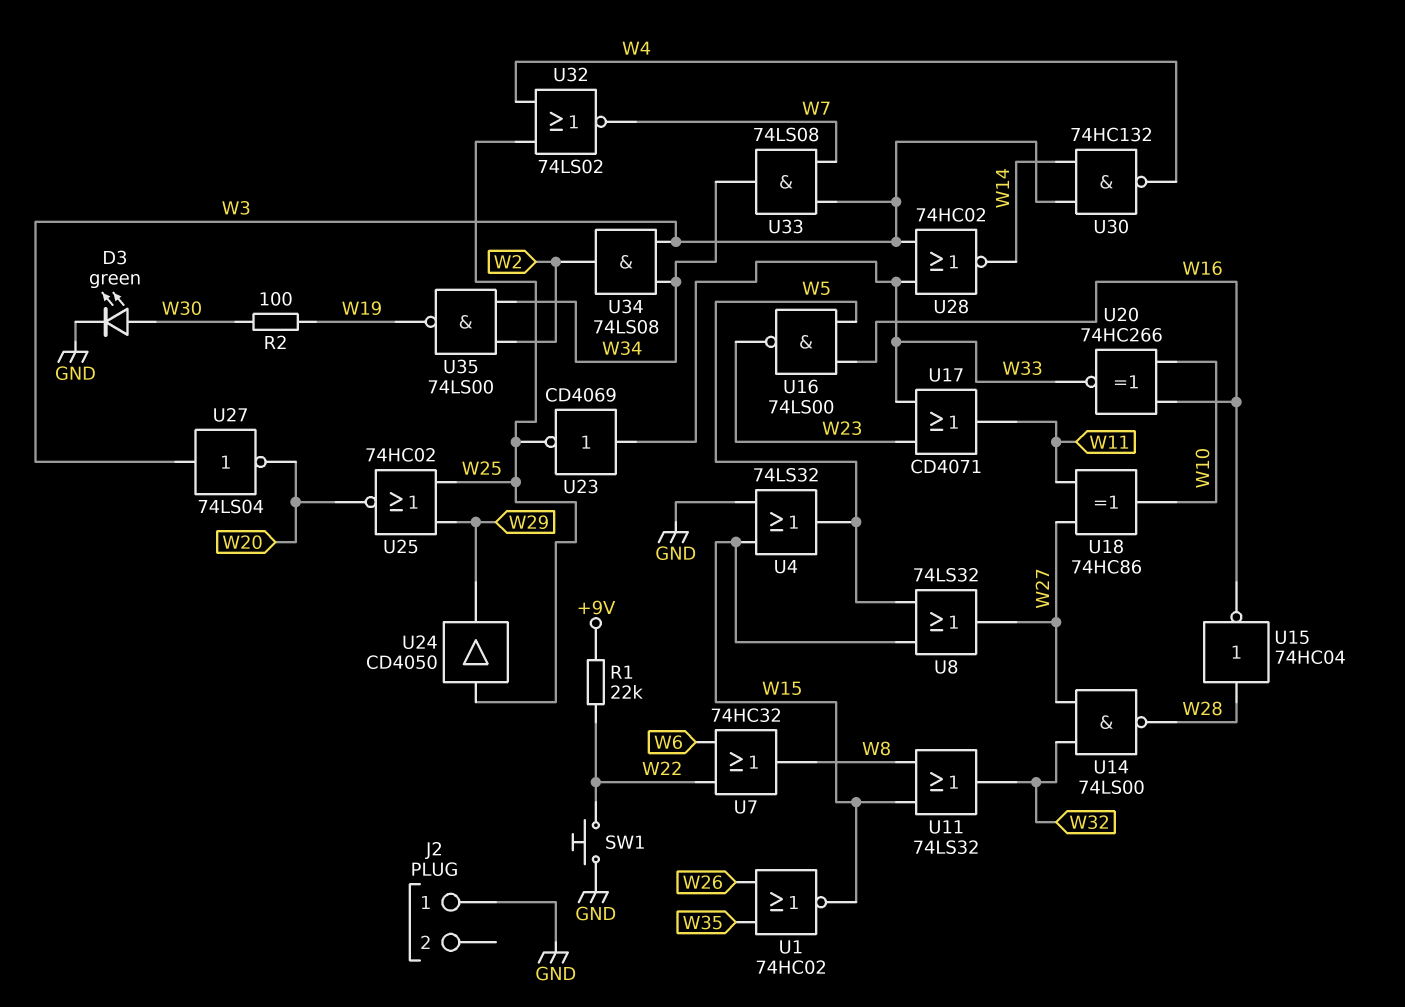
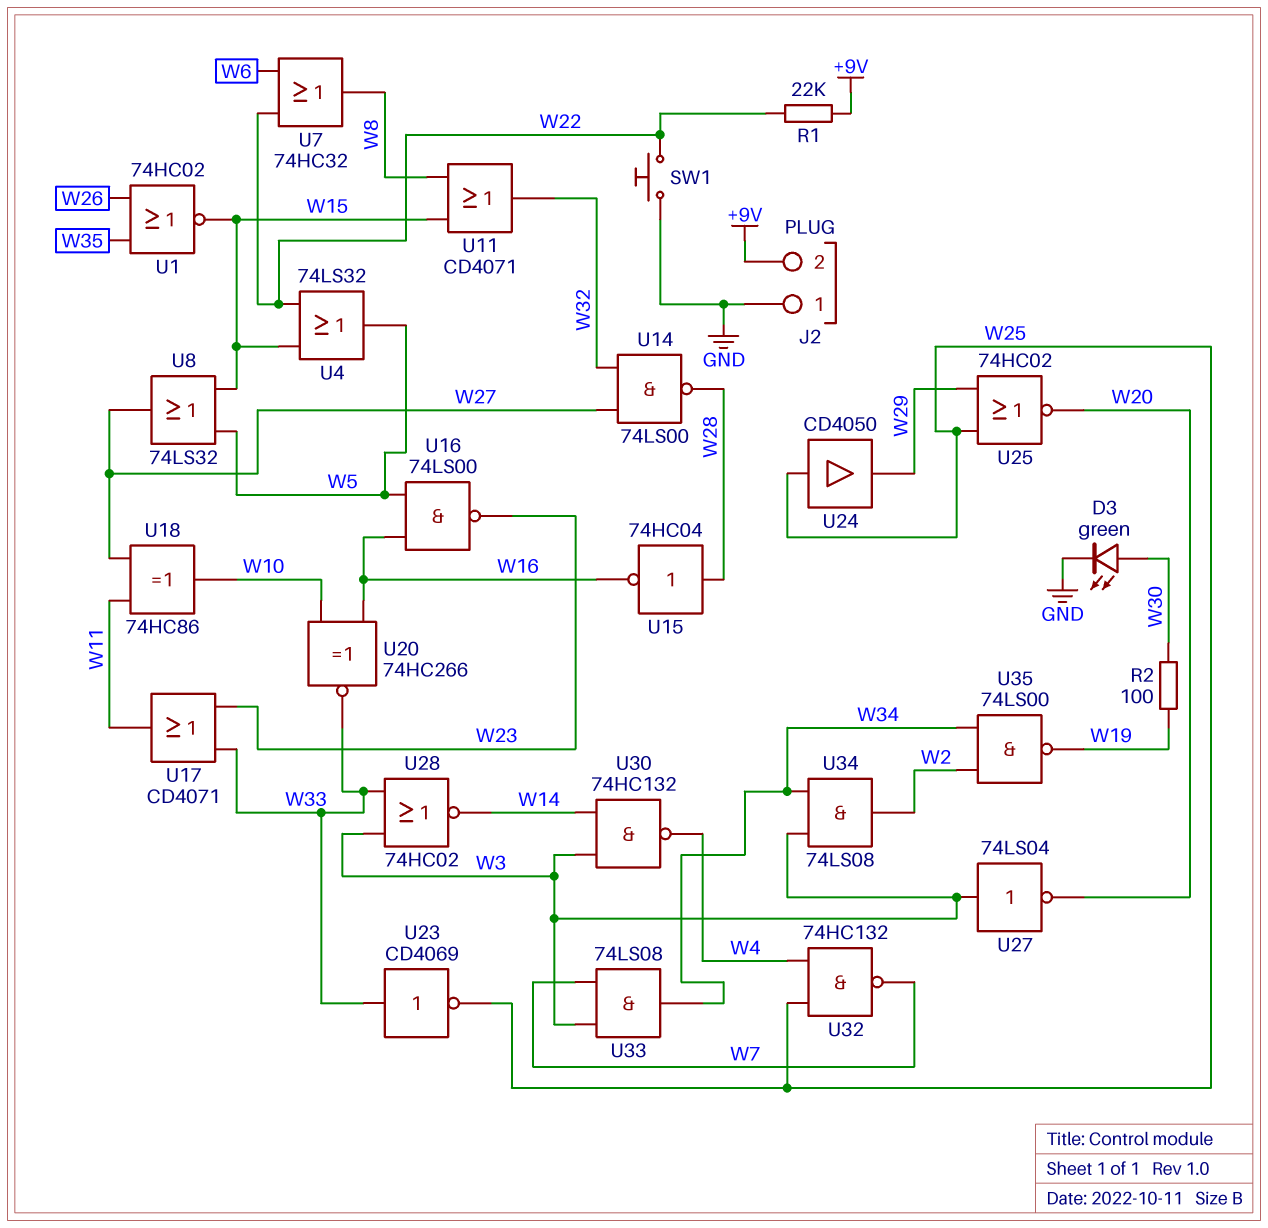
J2 pin 2: none -> +9V
U4: OR 74LS32 (in GND, in W15, out W5) -> OR 74LS32 (in W15, in W22, out W5)
U11: OR 74LS32 (in W8, in W15, out W32) -> OR CD4071 (in W8, in W15, out W32)
U32: NOR 74LS02 (in W4, in W25, out W7) -> NAND 74HC132 (in W4, in W25, out W7)

